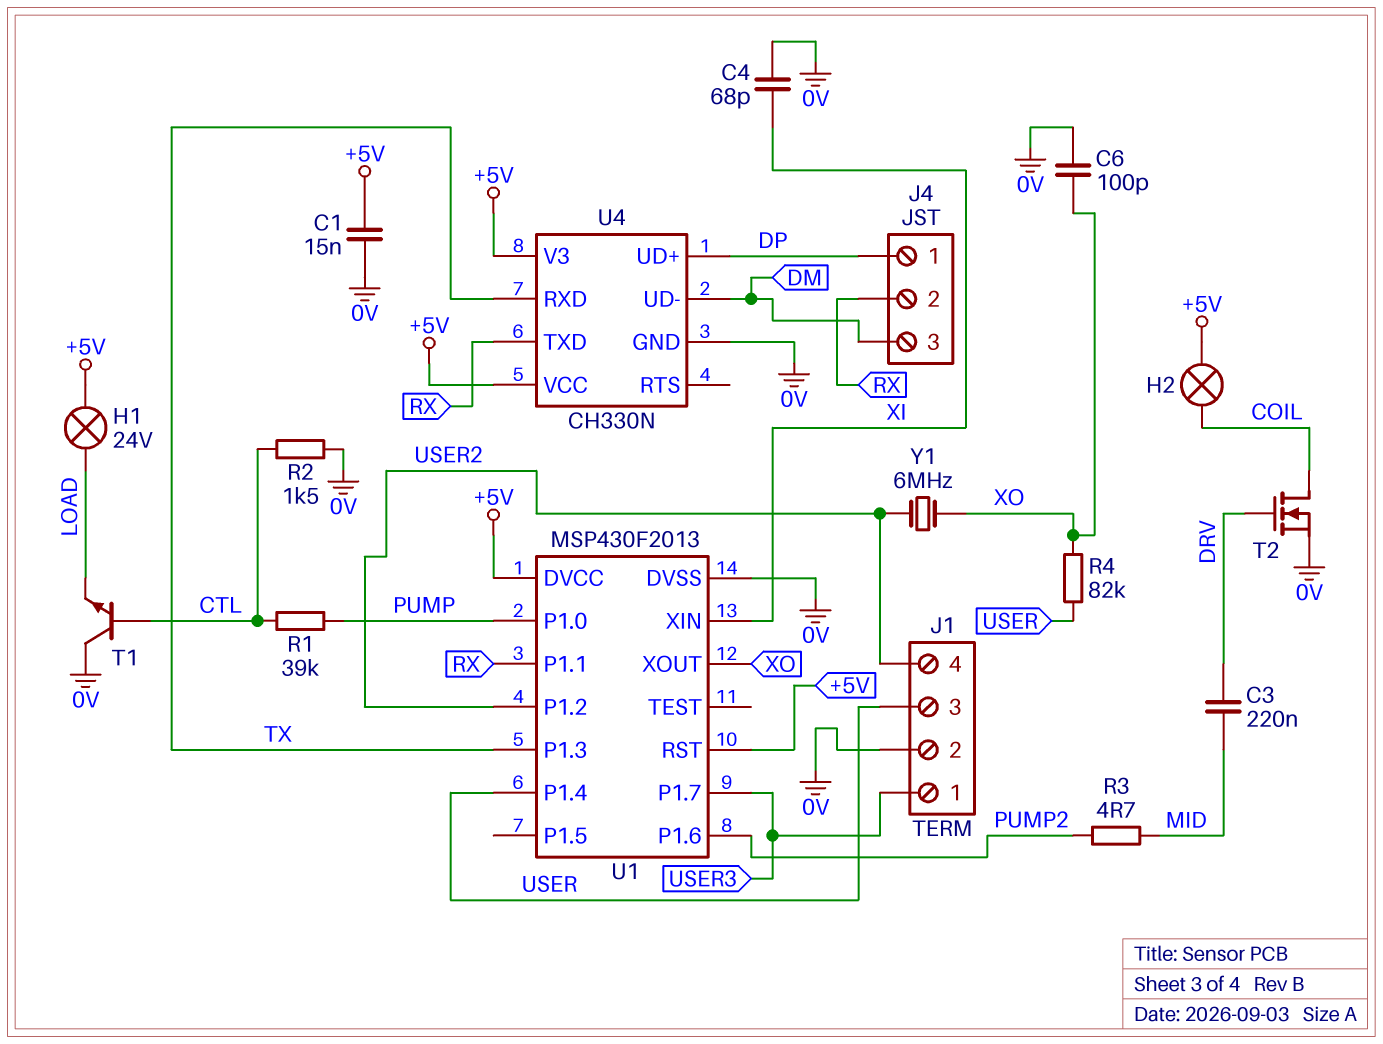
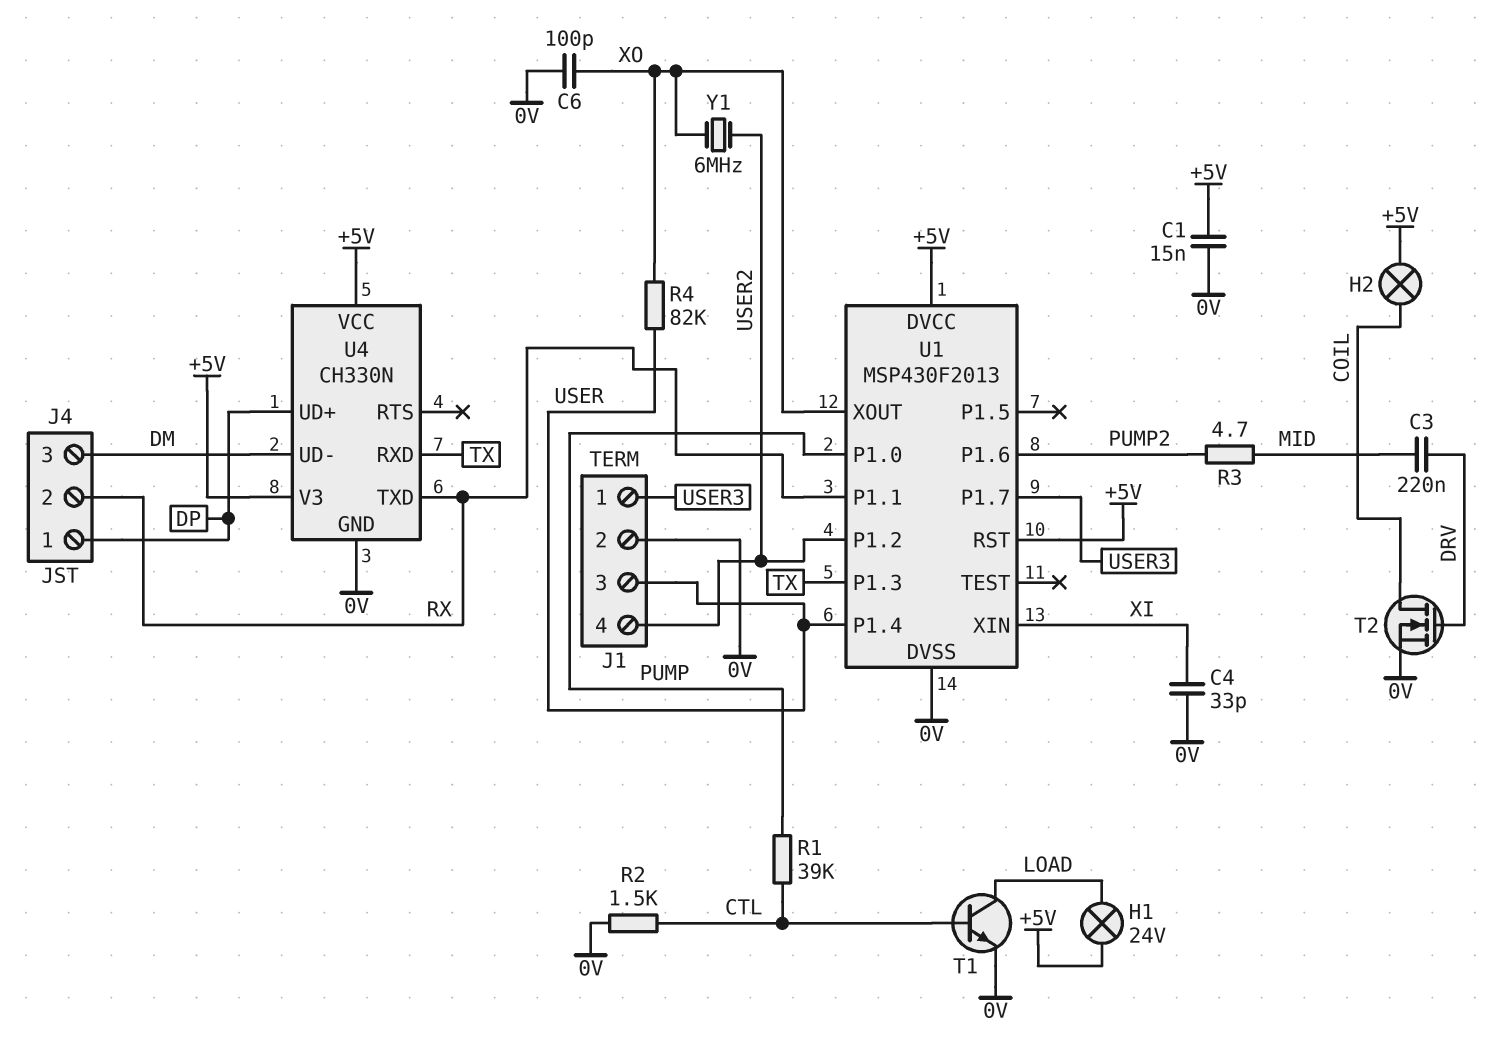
C4: 68pF (0V, XI) -> 33pF (0V, XI)
T1: NPN (B CTL, C 0V, E LOAD) -> NPN (B CTL, C LOAD, E 0V)

